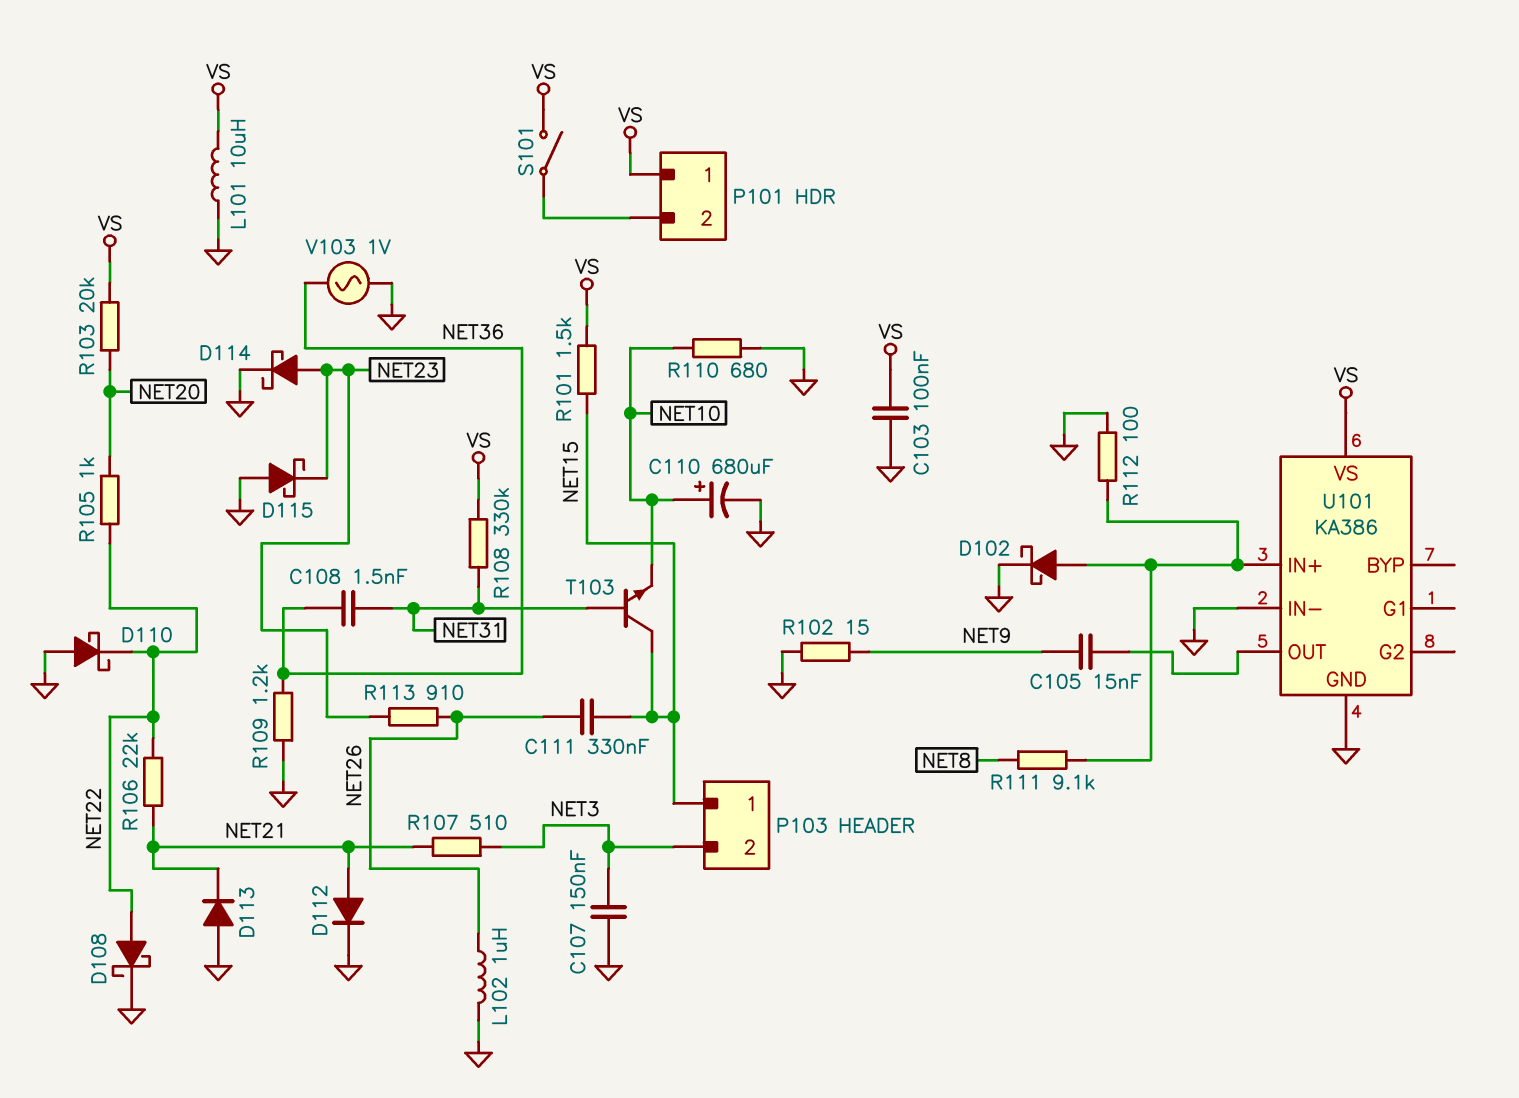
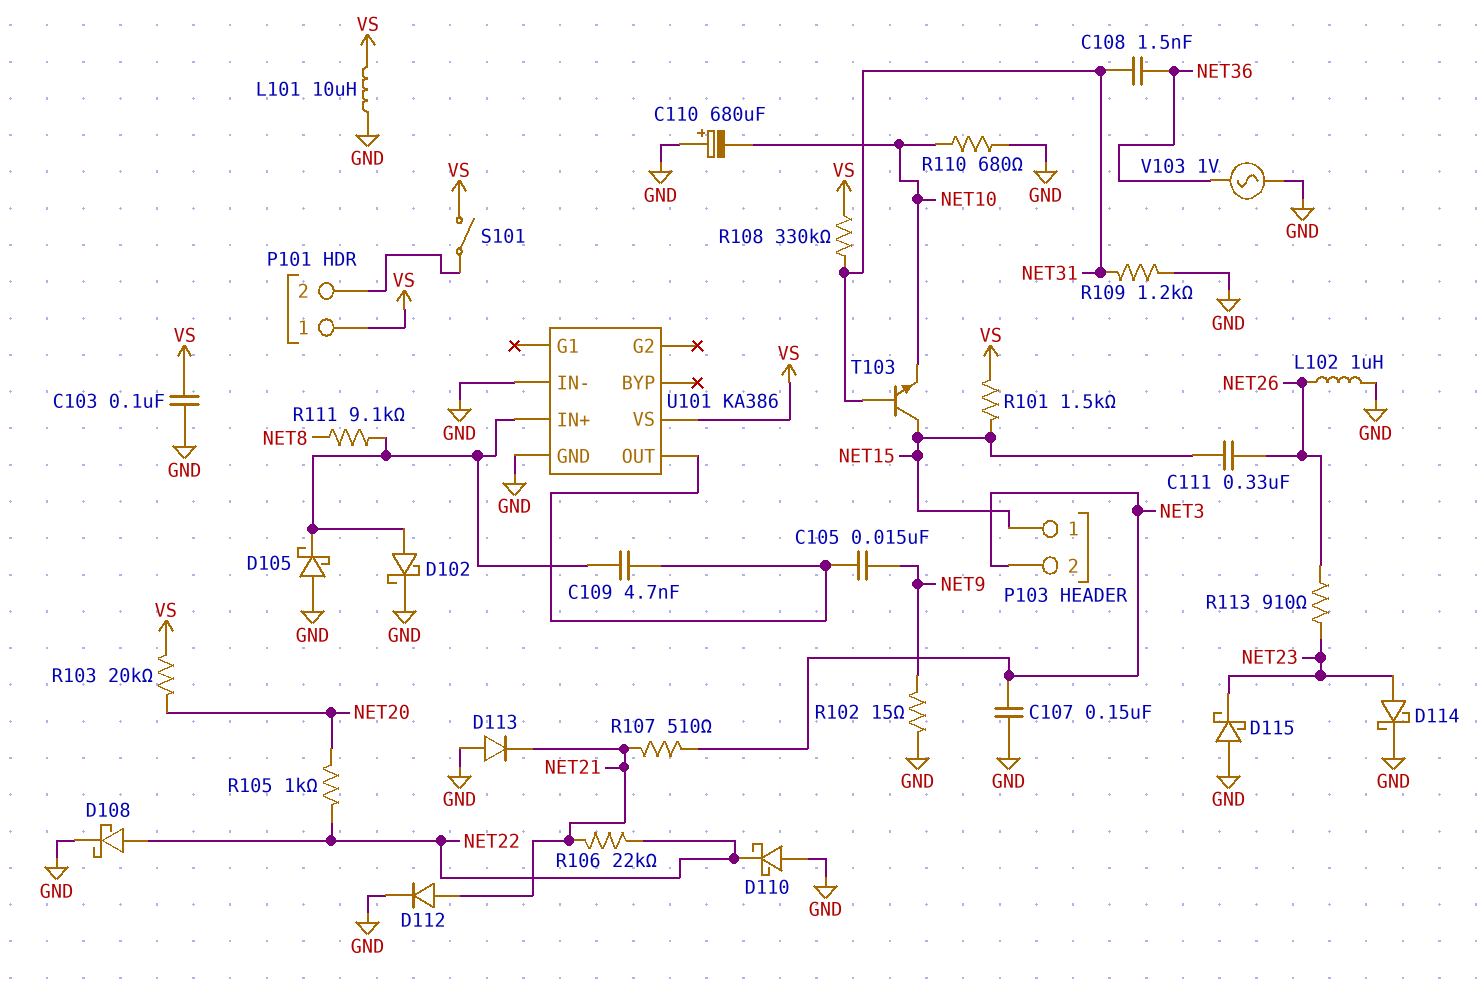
C109: none -> 4.7nF (U101/IN+, U101/OUT)
C110: 680uF (plus NET10, minus GND) -> 680uF (plus GND, minus NET10)
D105: none -> schottky (A GND, K U101/IN+)
R109: 1.2k (GND, NET36) -> 1.2k (GND, NET31)
R112: 100 (GND, U101/IN+) -> none

